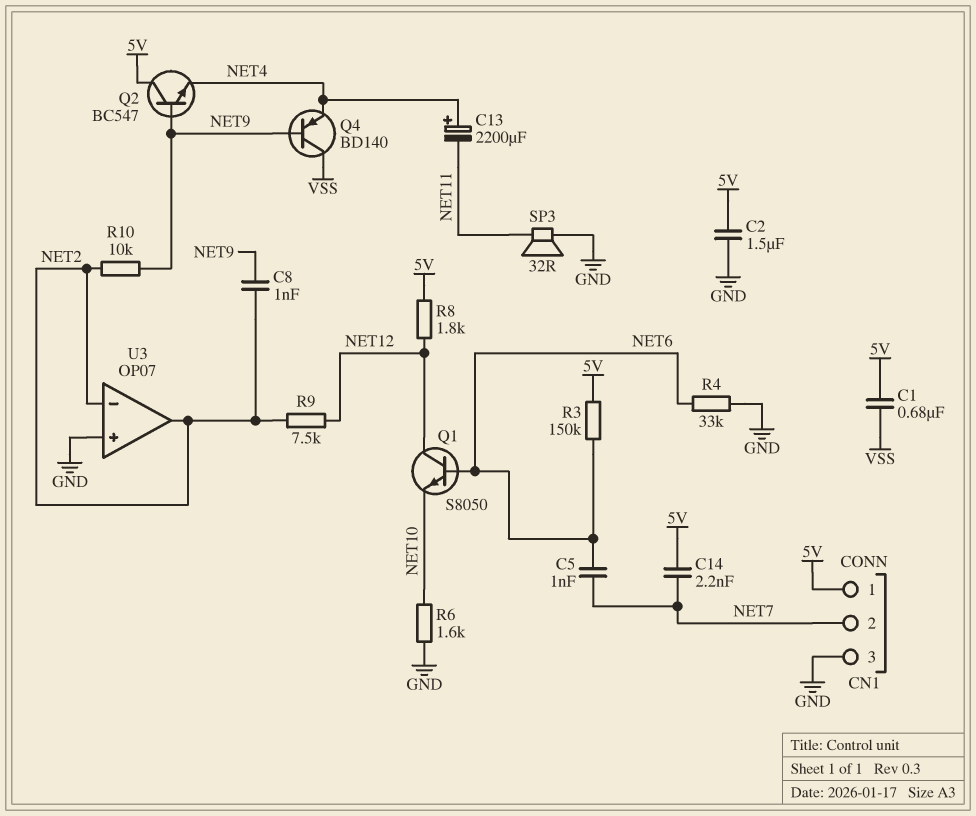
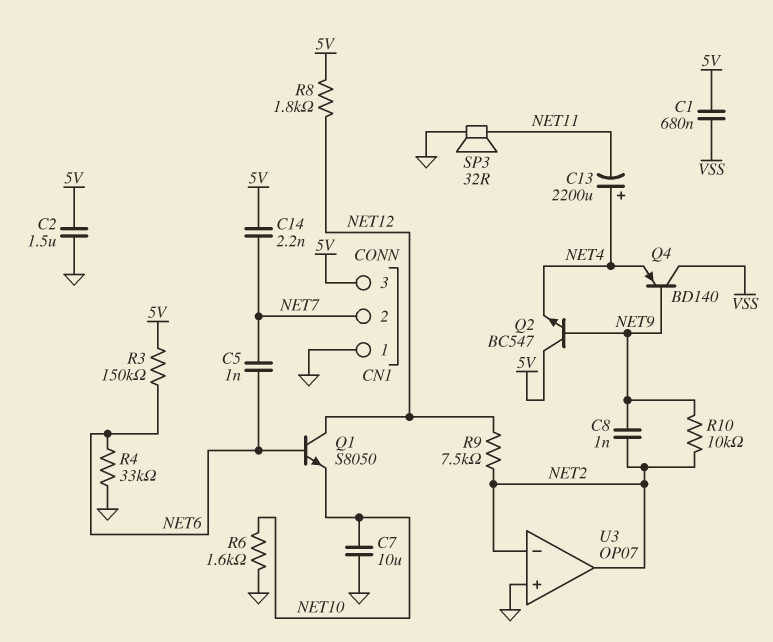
C7: none -> 10uF (GND, NET10)
CN1 pin 1: 5V -> GND
CN1 pin 3: GND -> 5V

